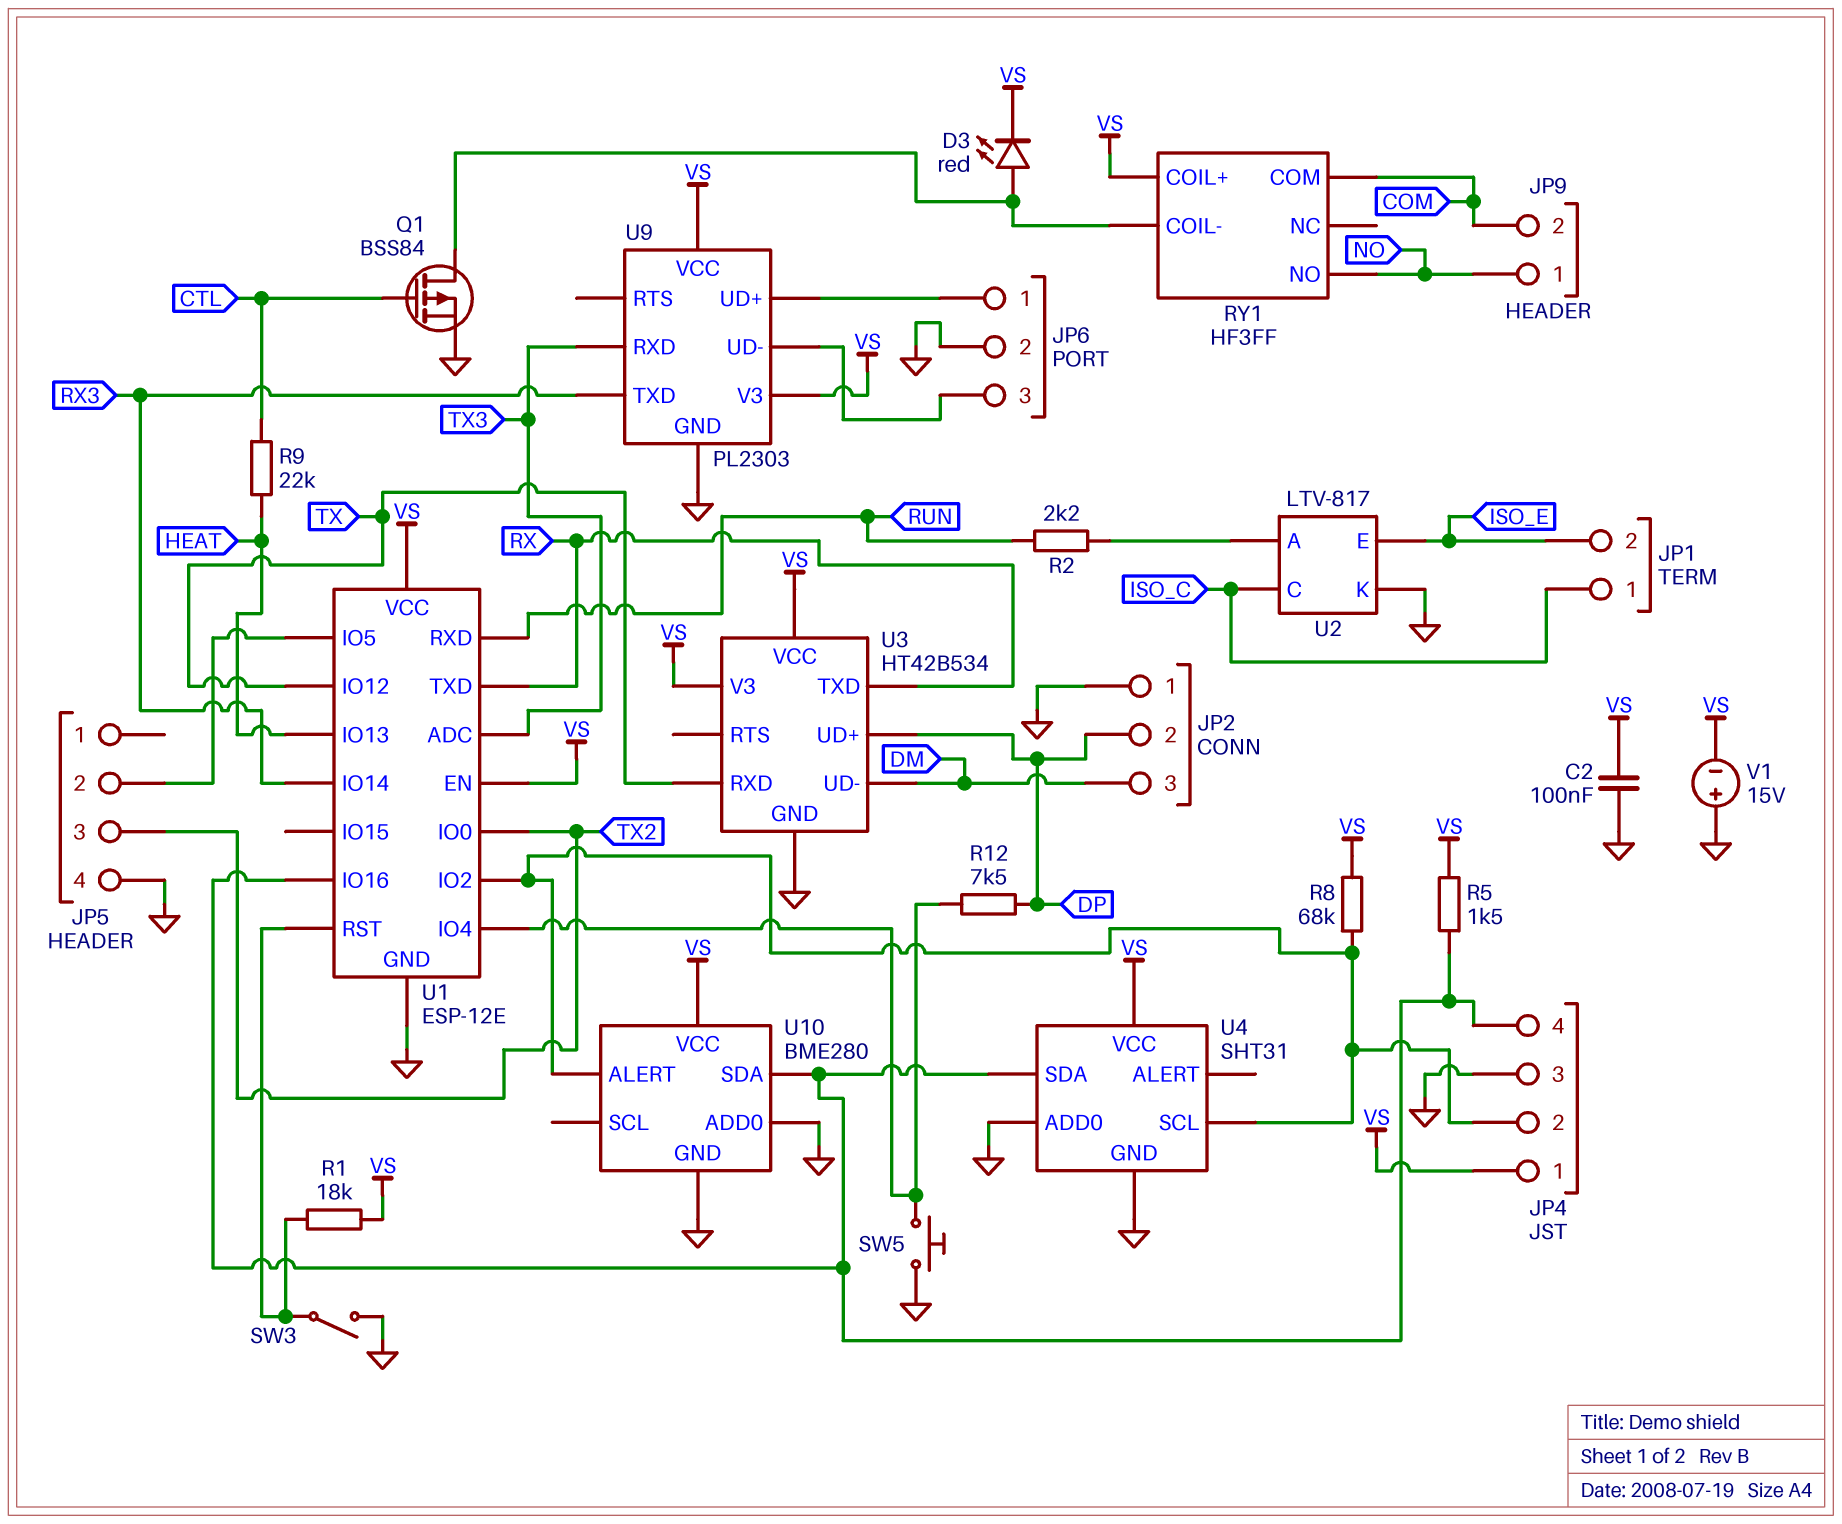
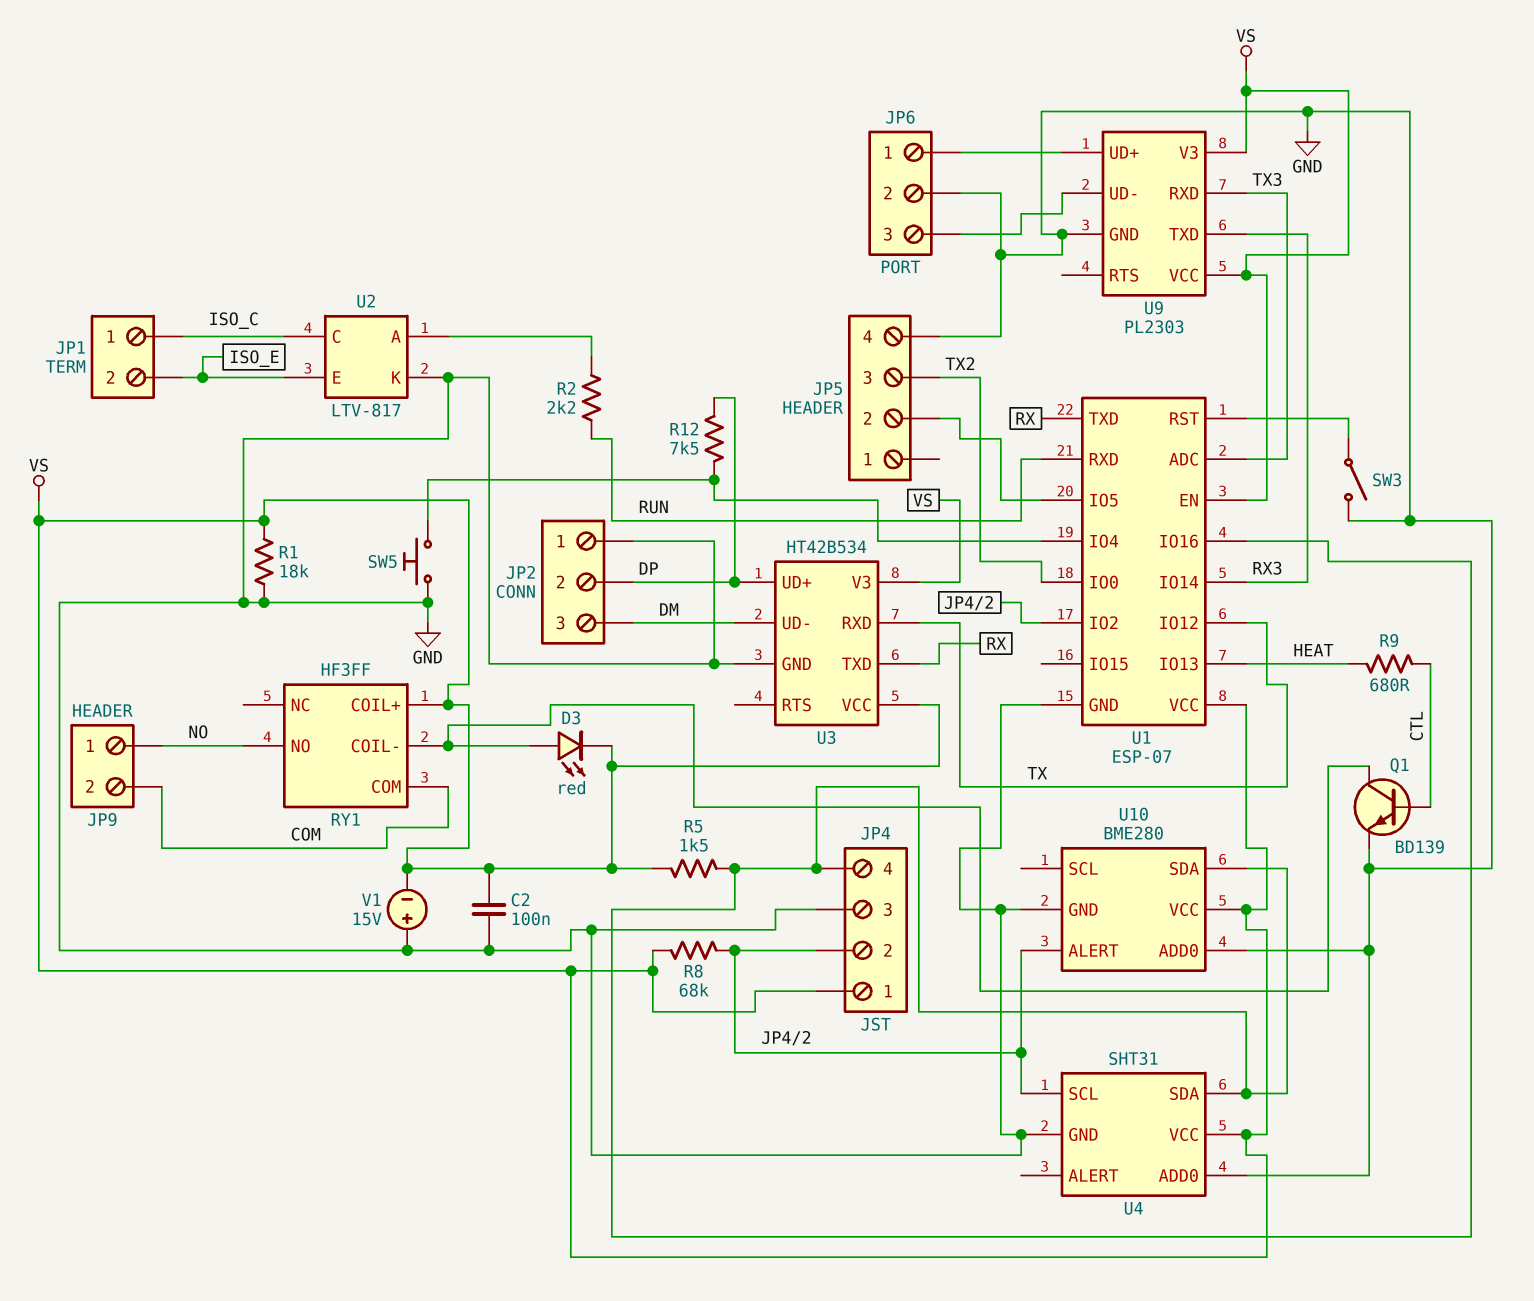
Q1: PMOS BSS84 (G CTL, D RY1/COIL-, S GND) -> NPN BD139 (B CTL, C RY1/COIL-, E GND)
R1: 18k (U1/RST, VS) -> 18k (GND, VS)
R9: 22k (CTL, HEAT) -> 680 (CTL, HEAT)
U1: ESP-12E -> ESP-07

